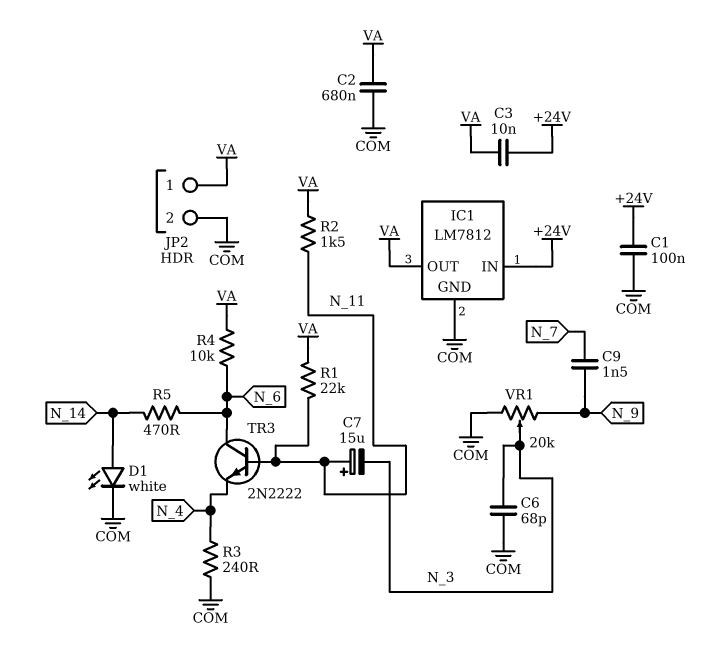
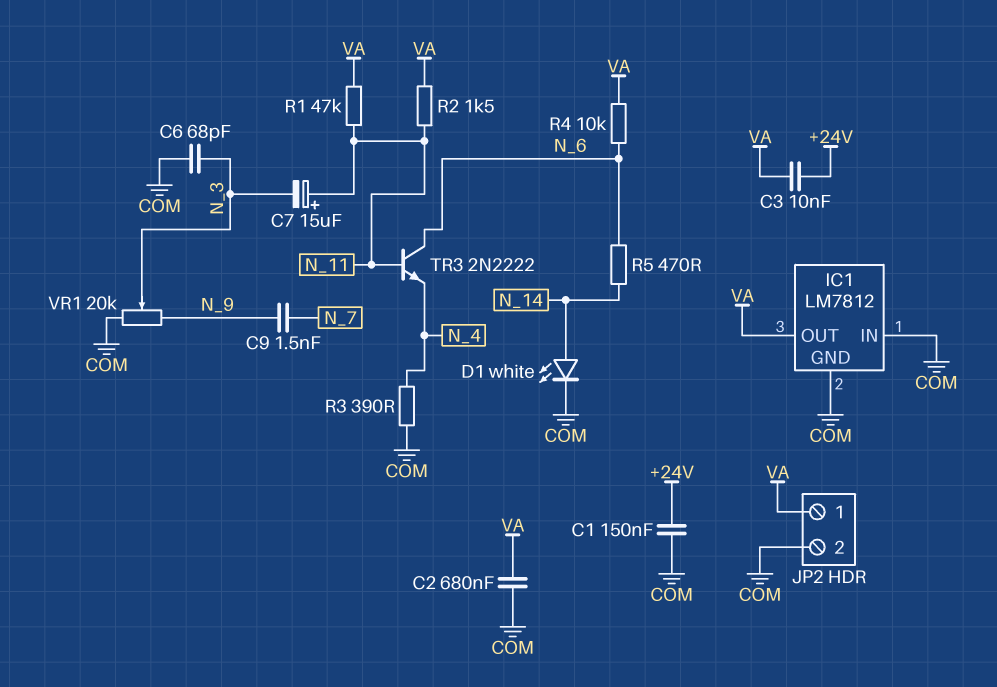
C1: 100nF (+24V, COM) -> 150nF (+24V, COM)
IC1 pin IN: +24V -> COM
R1: 22k (N_11, VA) -> 47k (N_11, VA)
R3: 240 (COM, N_4) -> 390 (COM, N_4)

